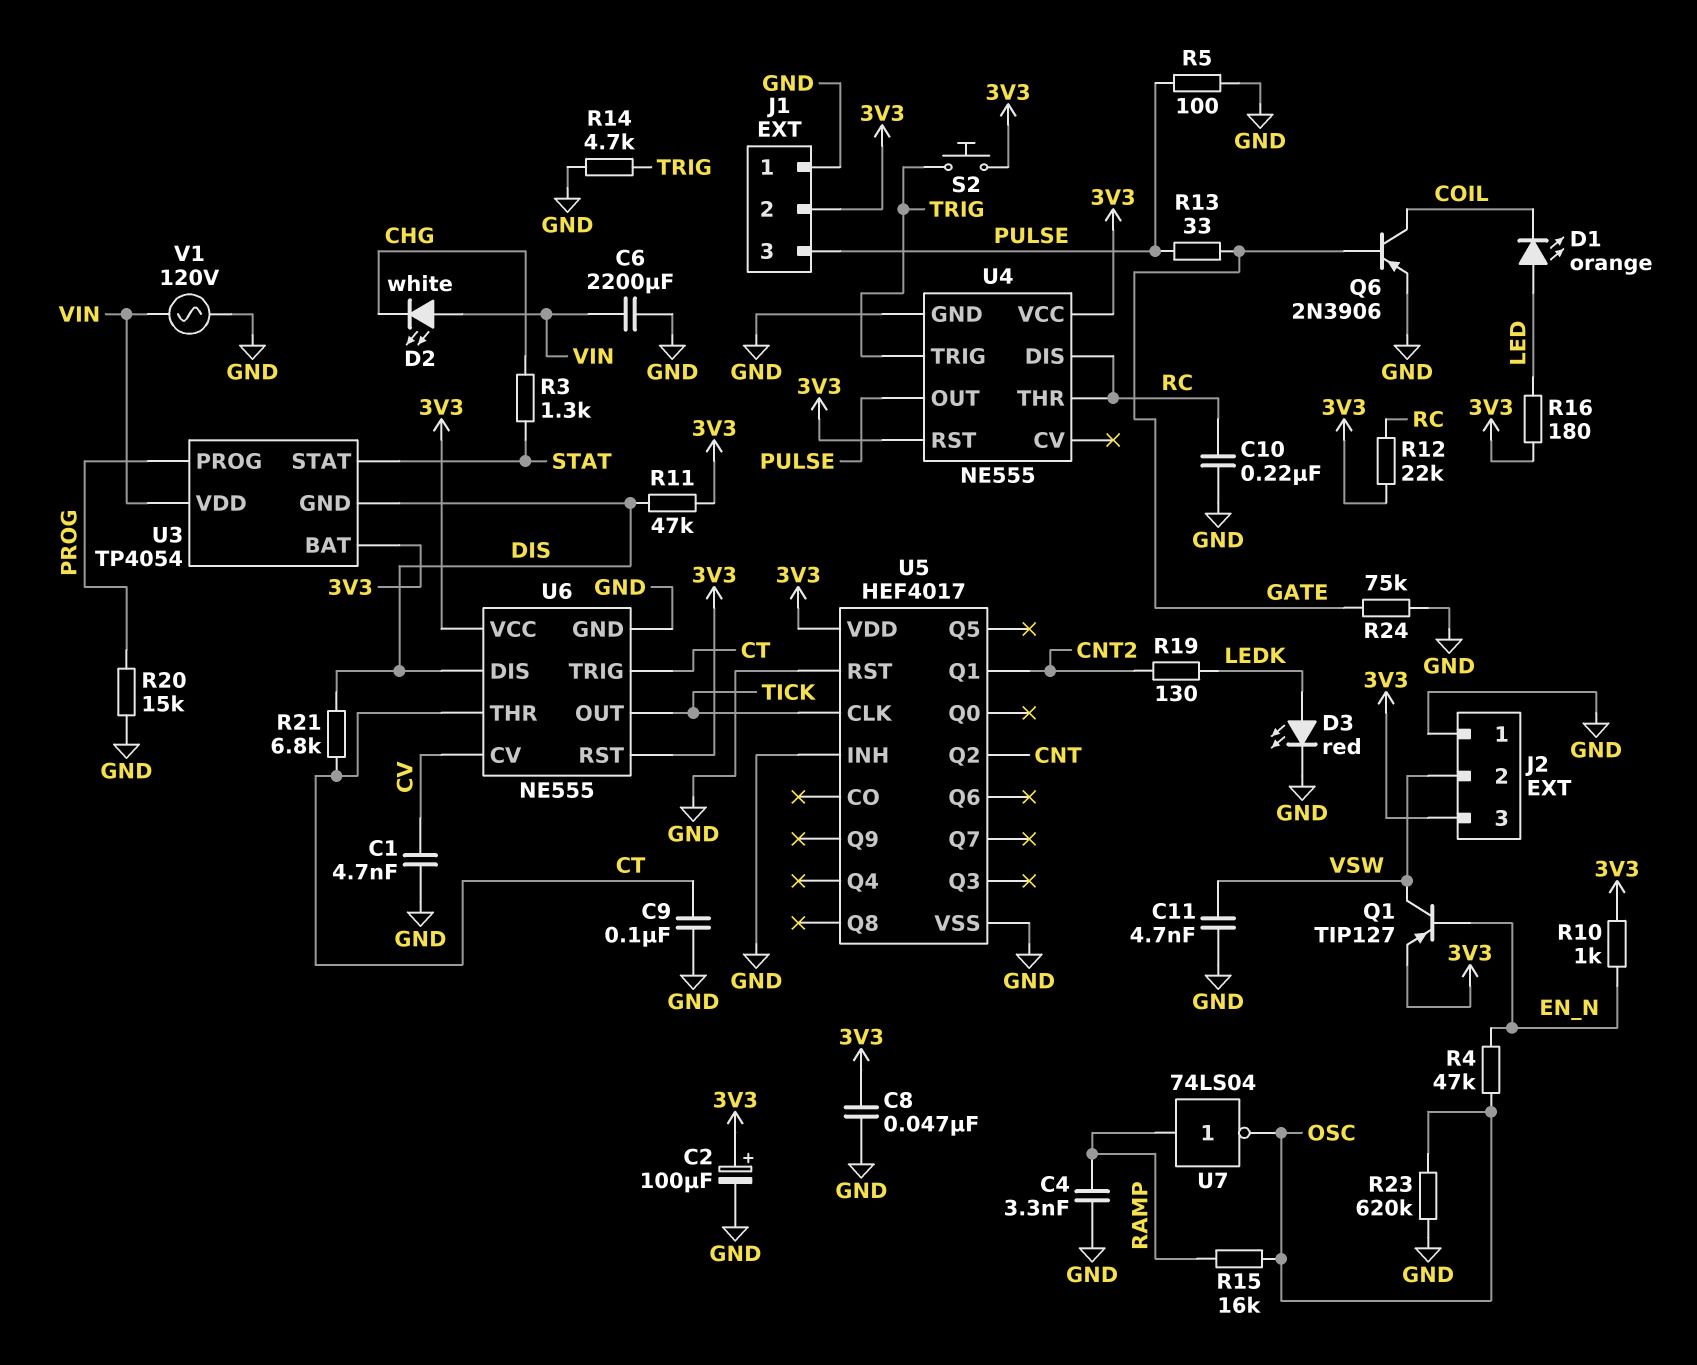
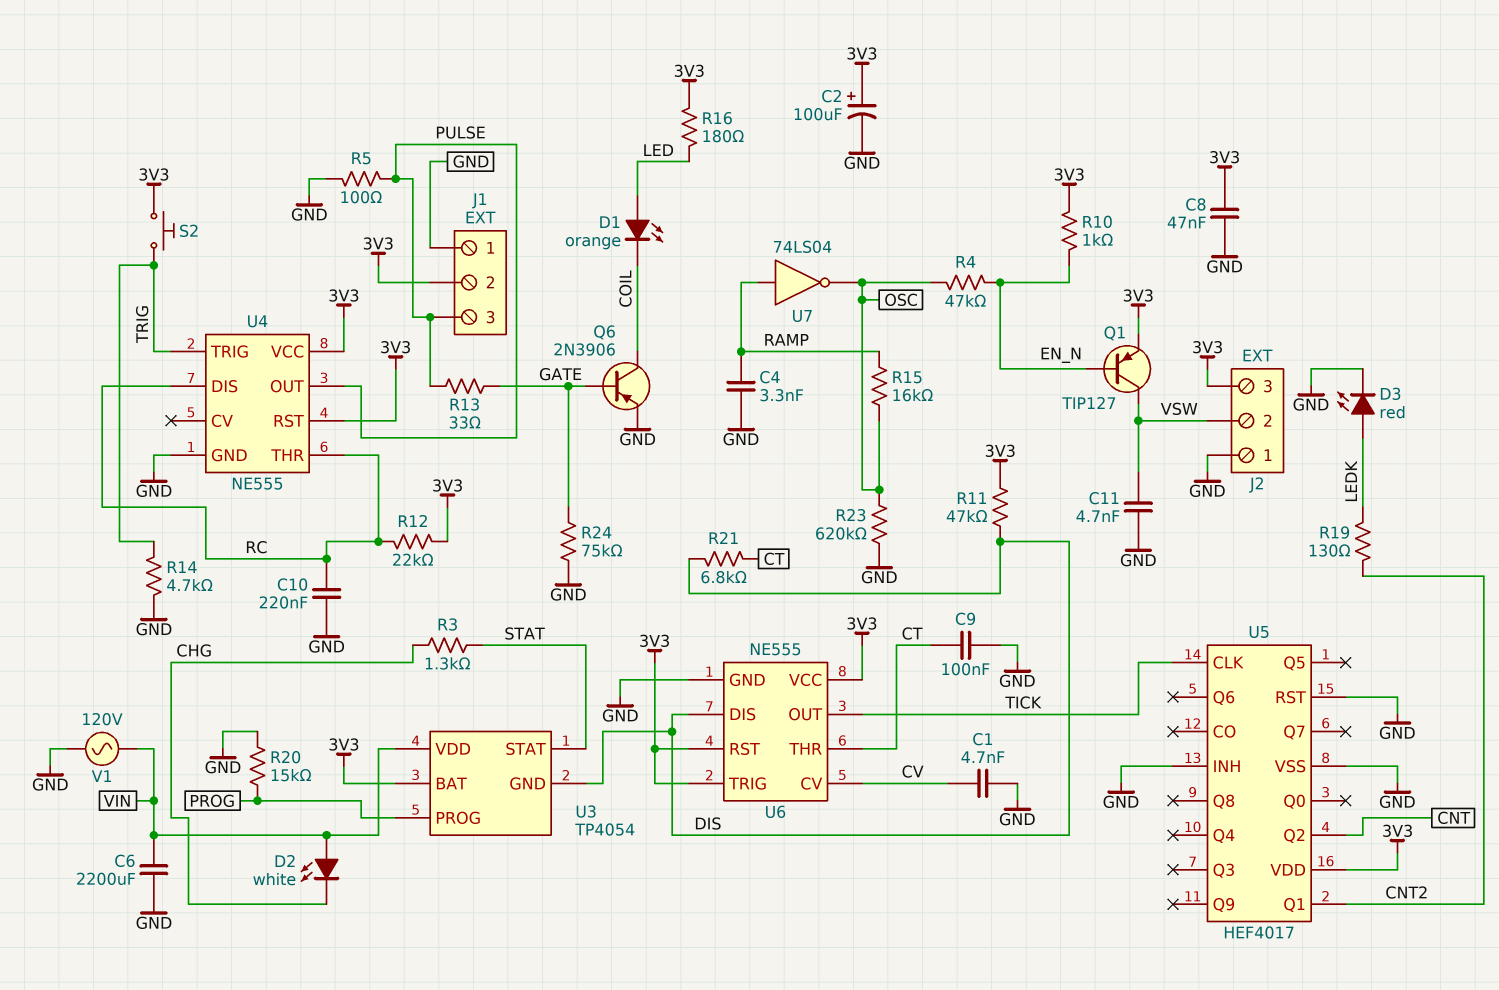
U6 pin TRIG: CT -> 3V3

